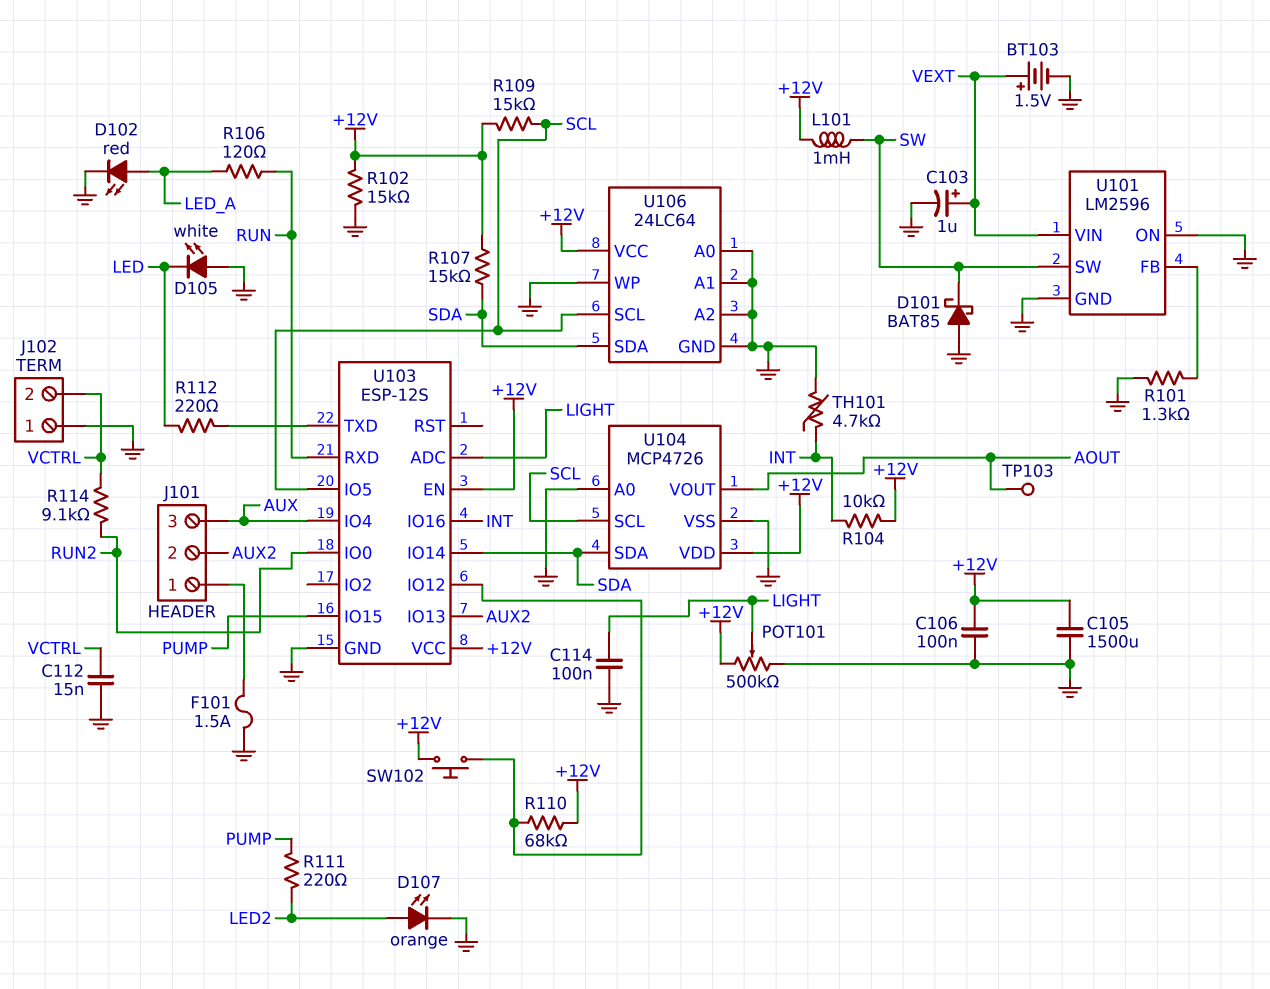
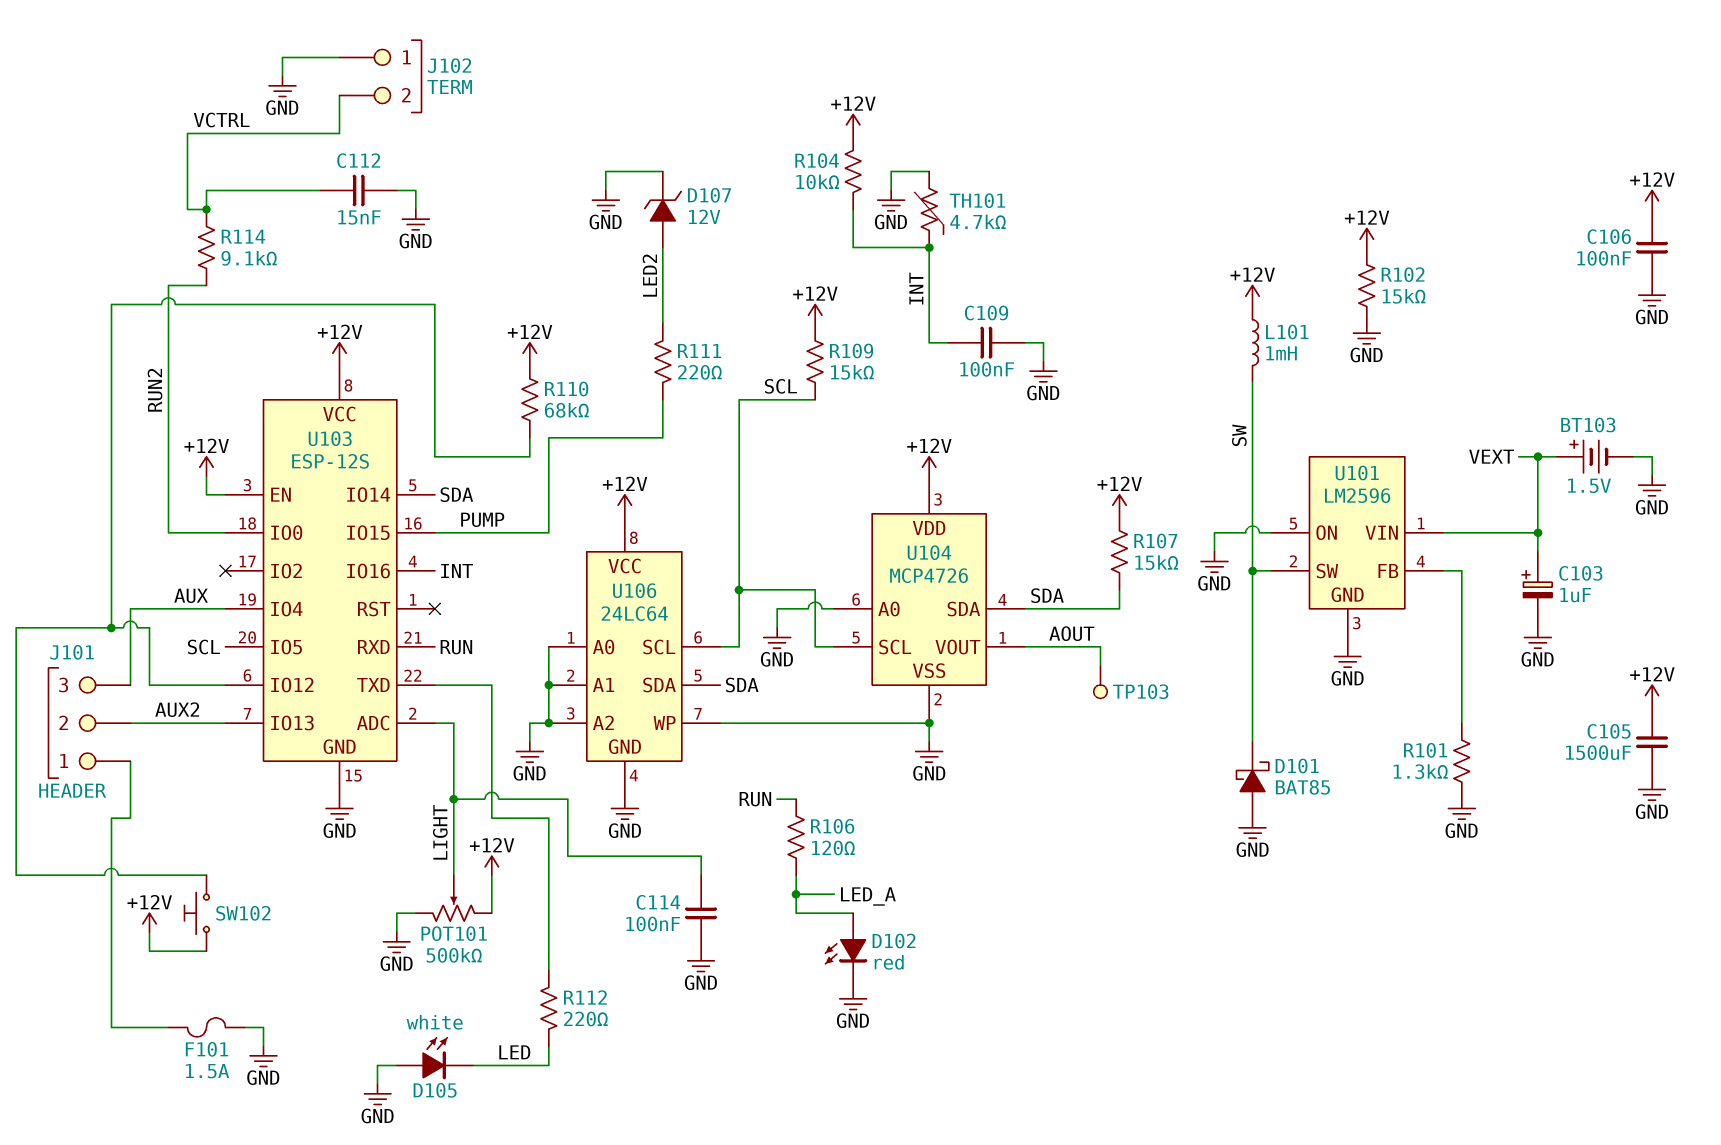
C109: none -> 100nF (GND, INT)
D107: LED orange (A LED2, K GND) -> zener 12V (A LED2, K GND)

